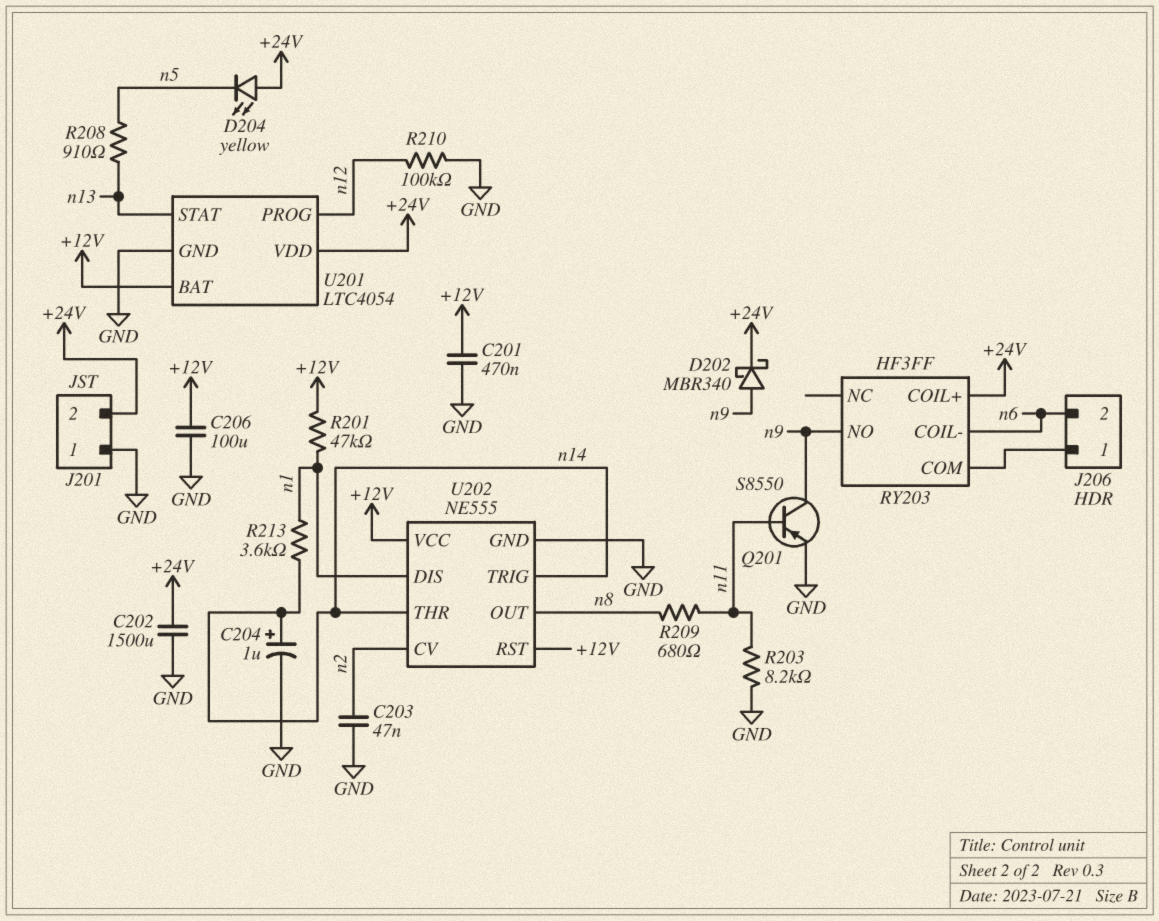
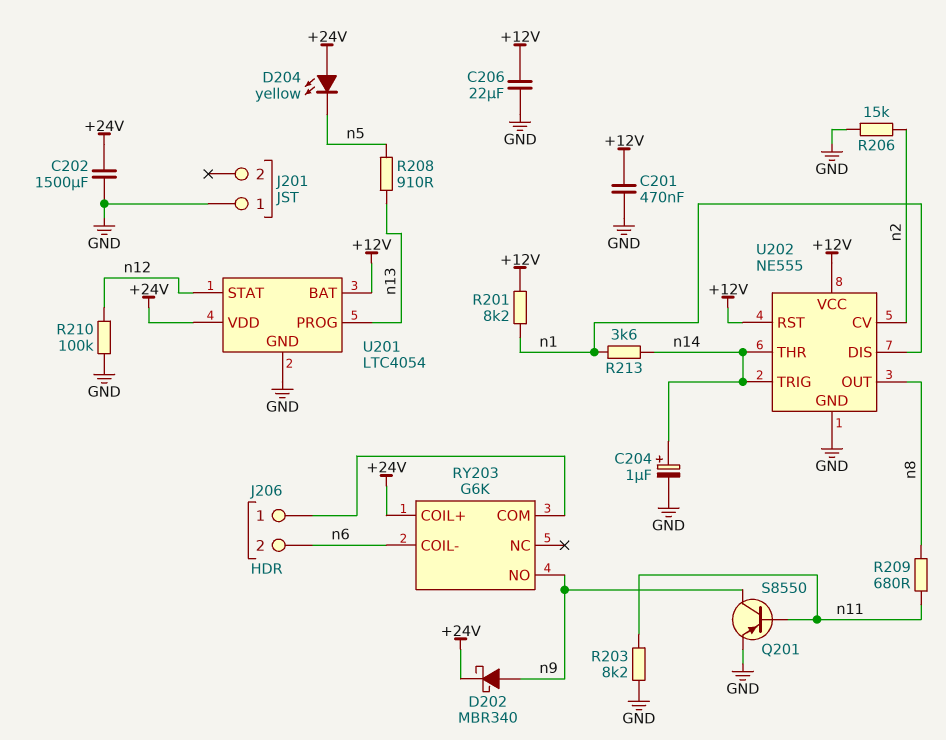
C203: 47nF (GND, n2) -> none
C206: 100uF (+12V, GND) -> 22uF (+12V, GND)
J201 pin 2: +24V -> none
R201: 47k (+12V, n1) -> 8.2k (+12V, n1)
R206: none -> 15k (GND, n2)
RY203: HF3FF -> G6K
U201 pin PROG: n12 -> n13
U201 pin STAT: n13 -> n12

